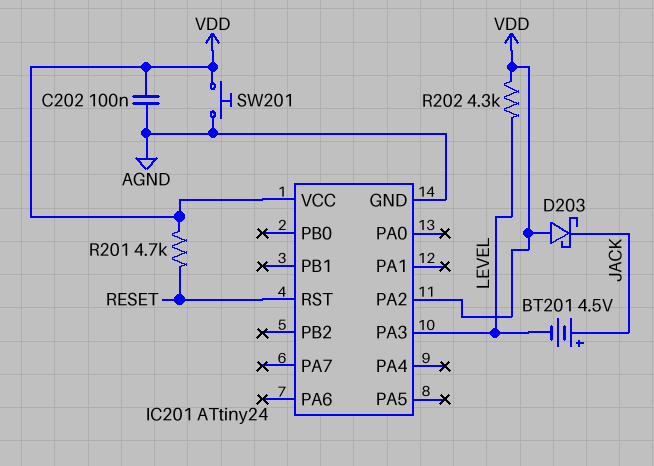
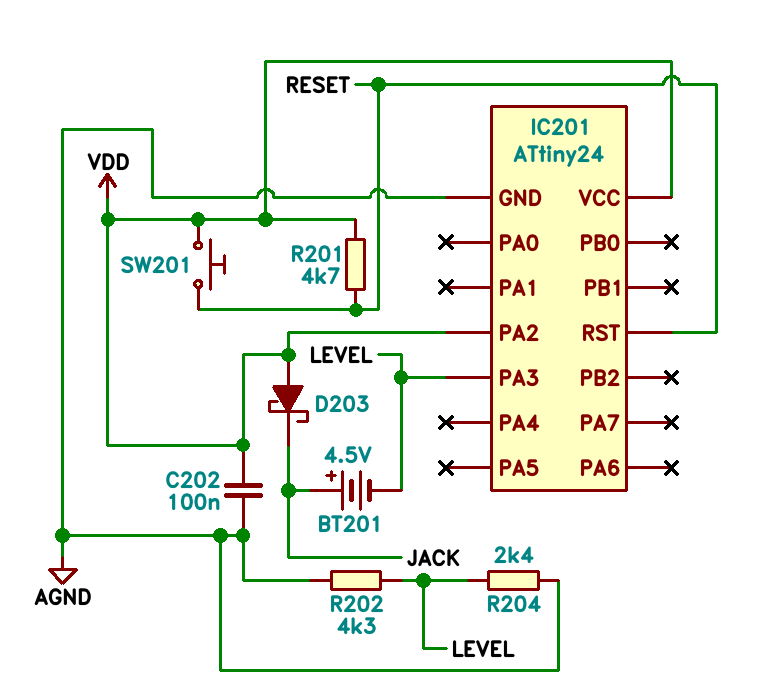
R202: 4.3k (LEVEL, VDD) -> 4.3k (AGND, LEVEL)
R204: none -> 2.4k (AGND, LEVEL)
SW201: button (AGND, VDD) -> button (RESET, VDD)

